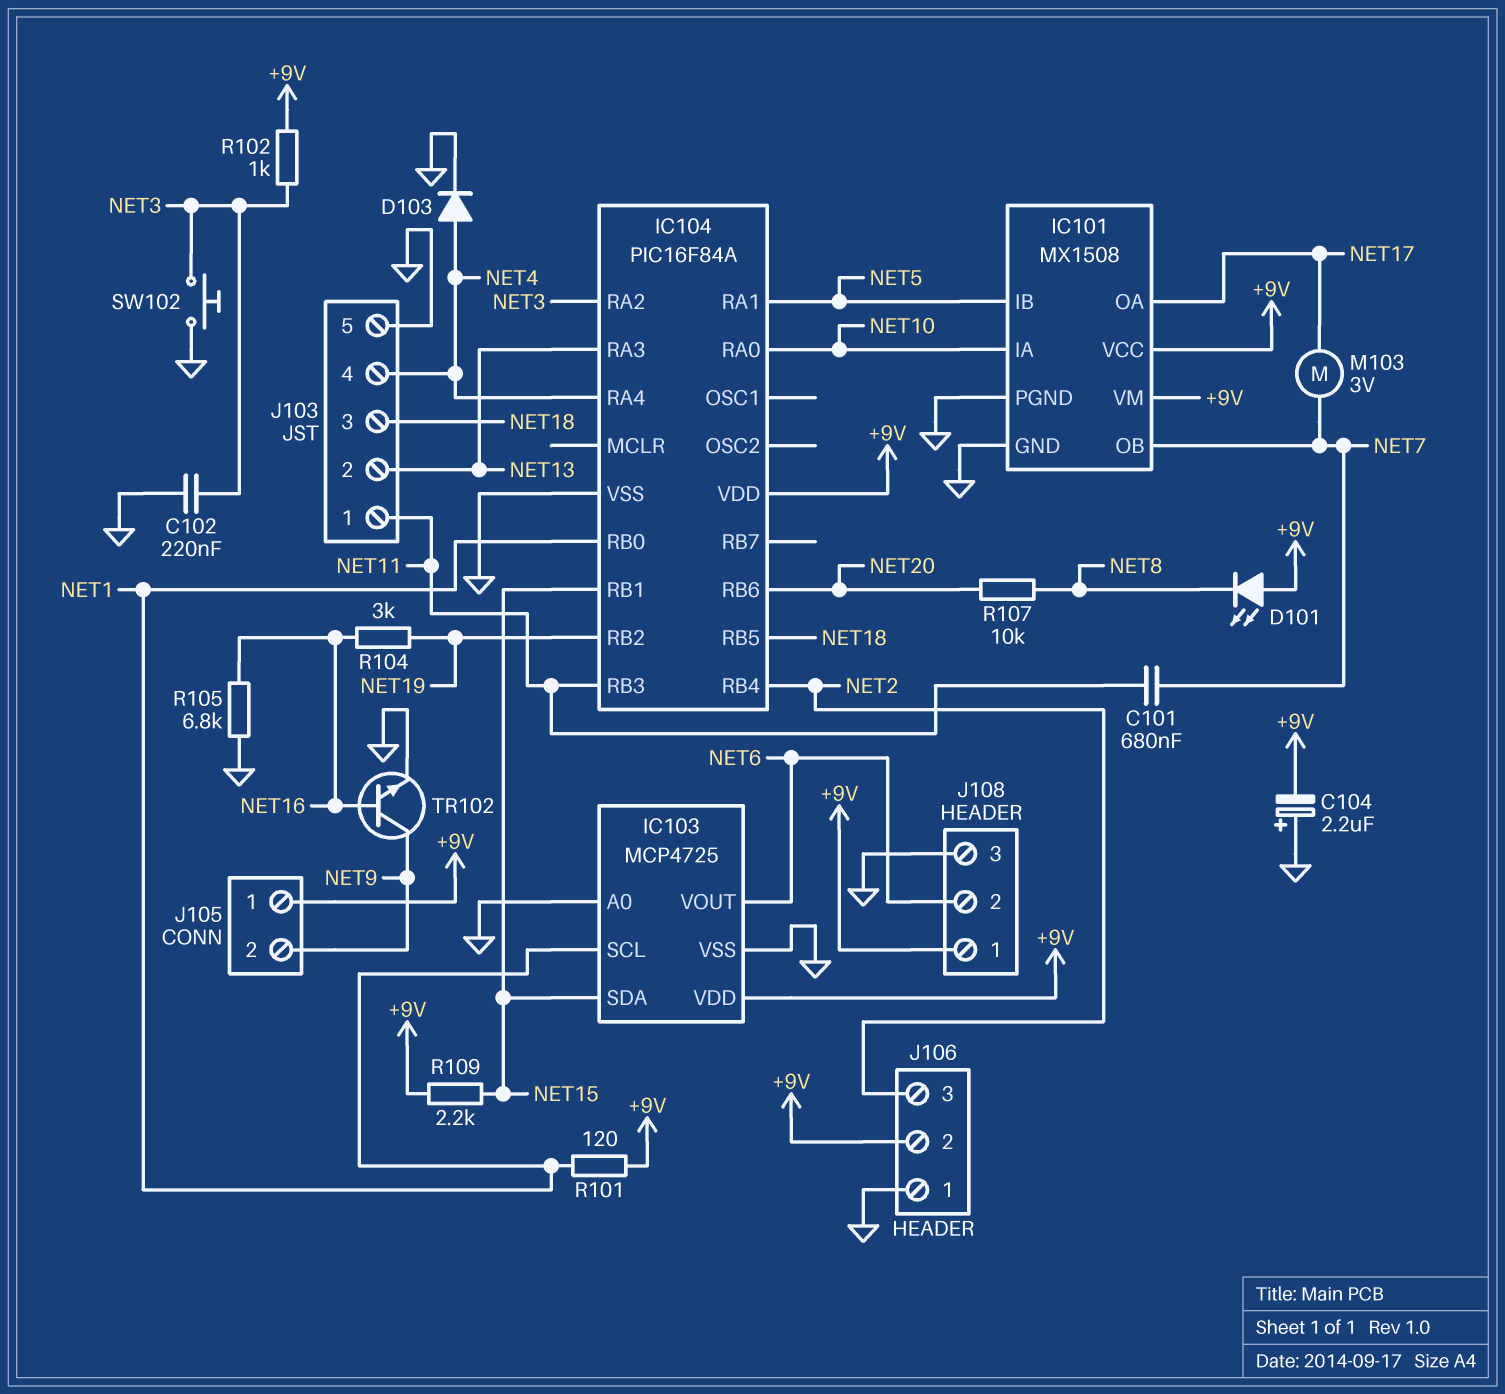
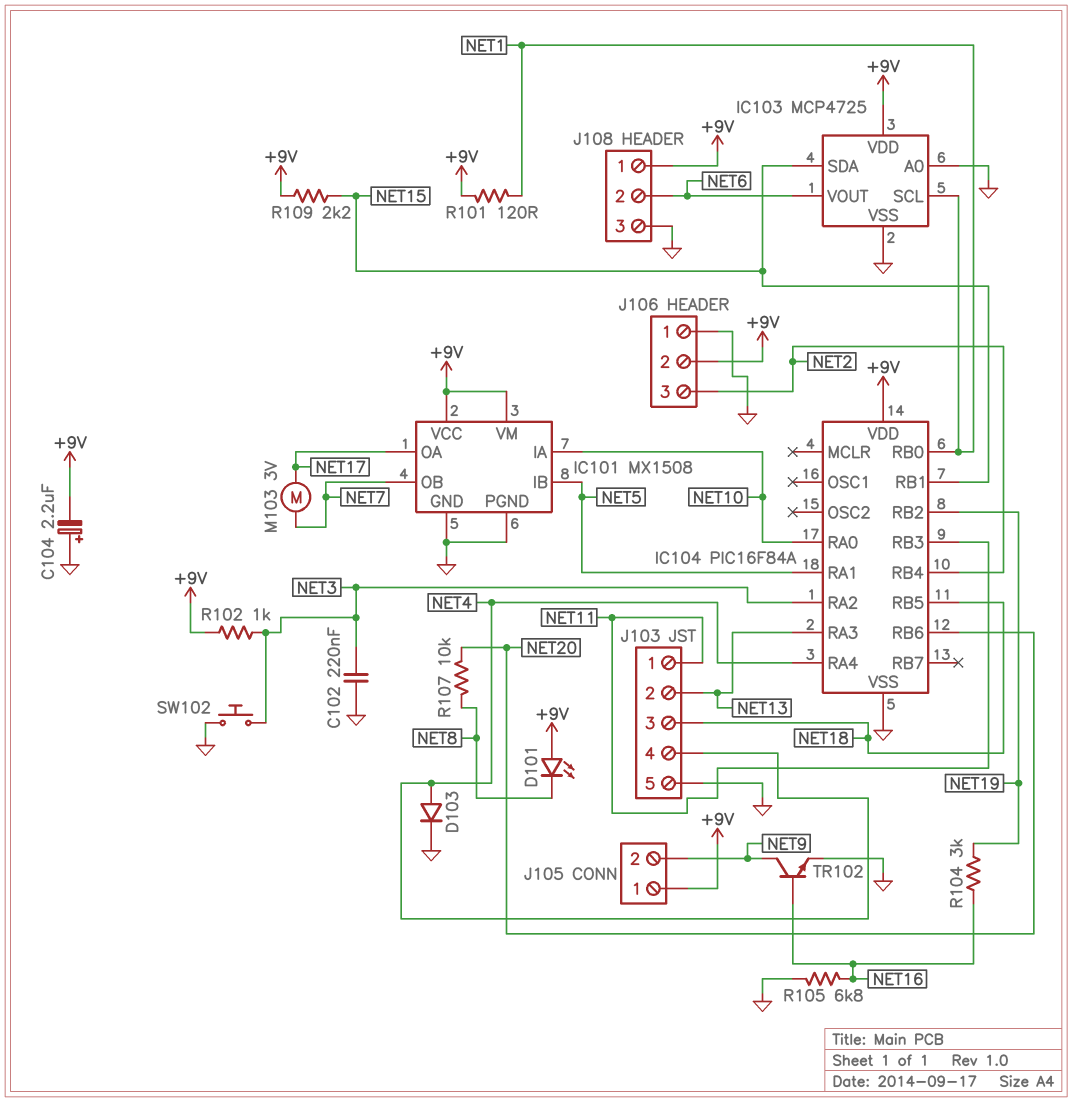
C101: 680nF (NET7, NET11) -> none

